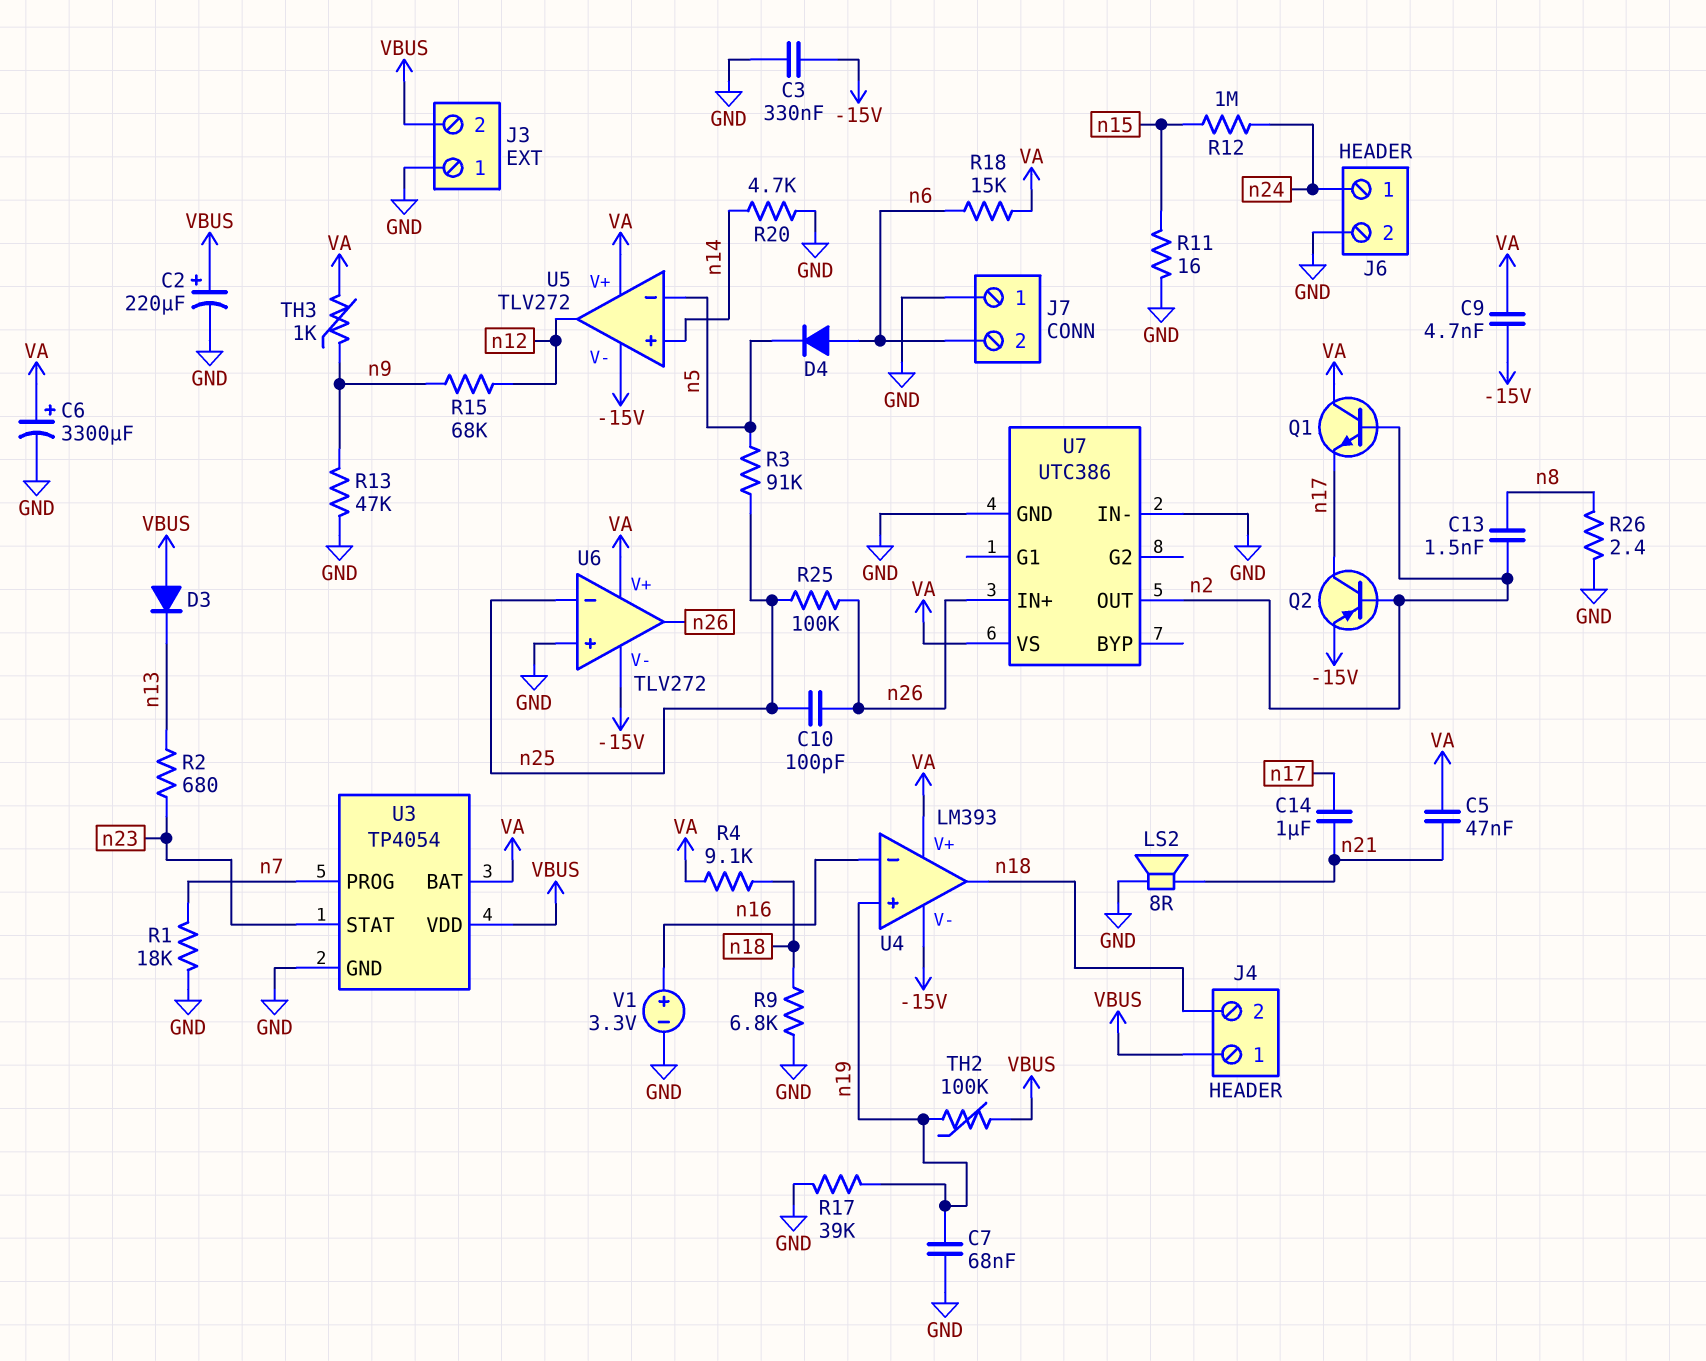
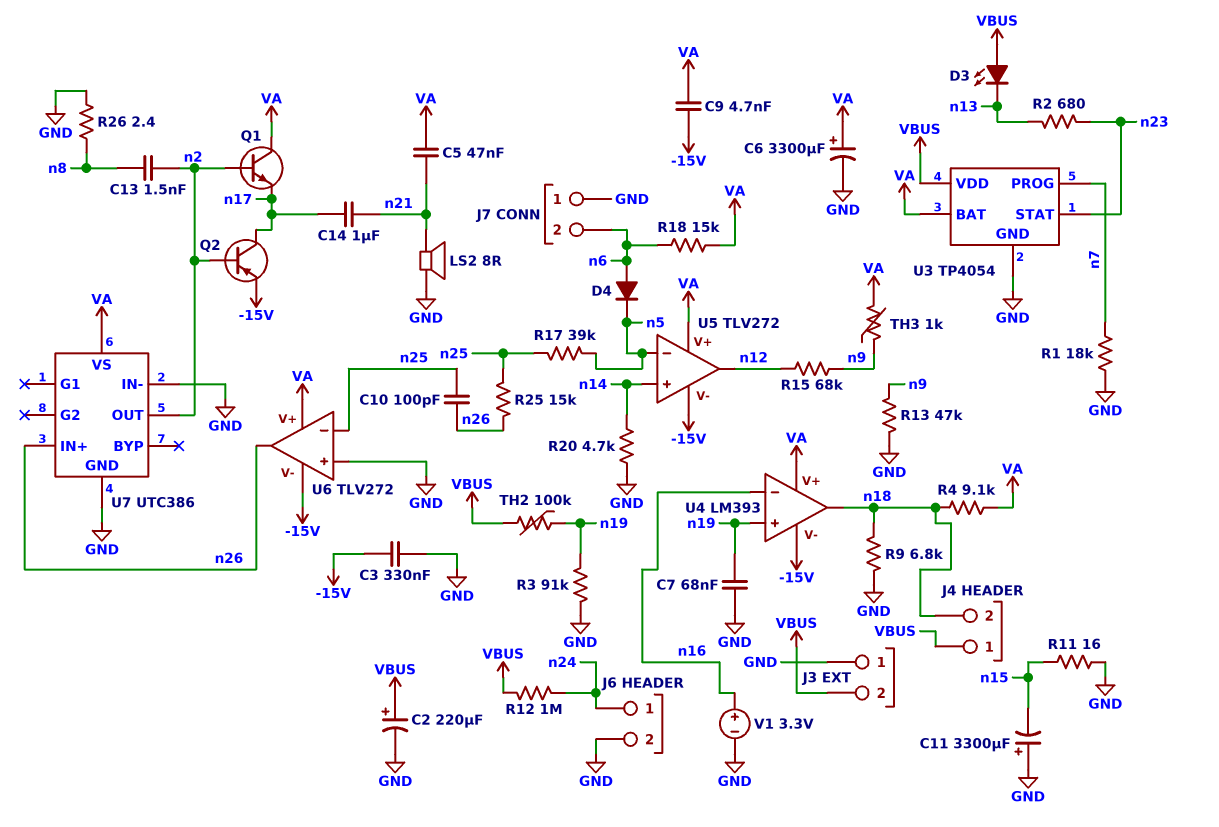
C11: none -> 3300uF (plus GND, minus n15)
D3: diode (A VBUS, K n13) -> LED (A VBUS, K n13)
R3: 91k (n5, n25) -> 91k (GND, n19)
R12: 1M (n15, n24) -> 1M (VBUS, n24)
R17: 39k (GND, n19) -> 39k (n5, n25)
R25: 100k (n25, n26) -> 15k (n25, n26)

